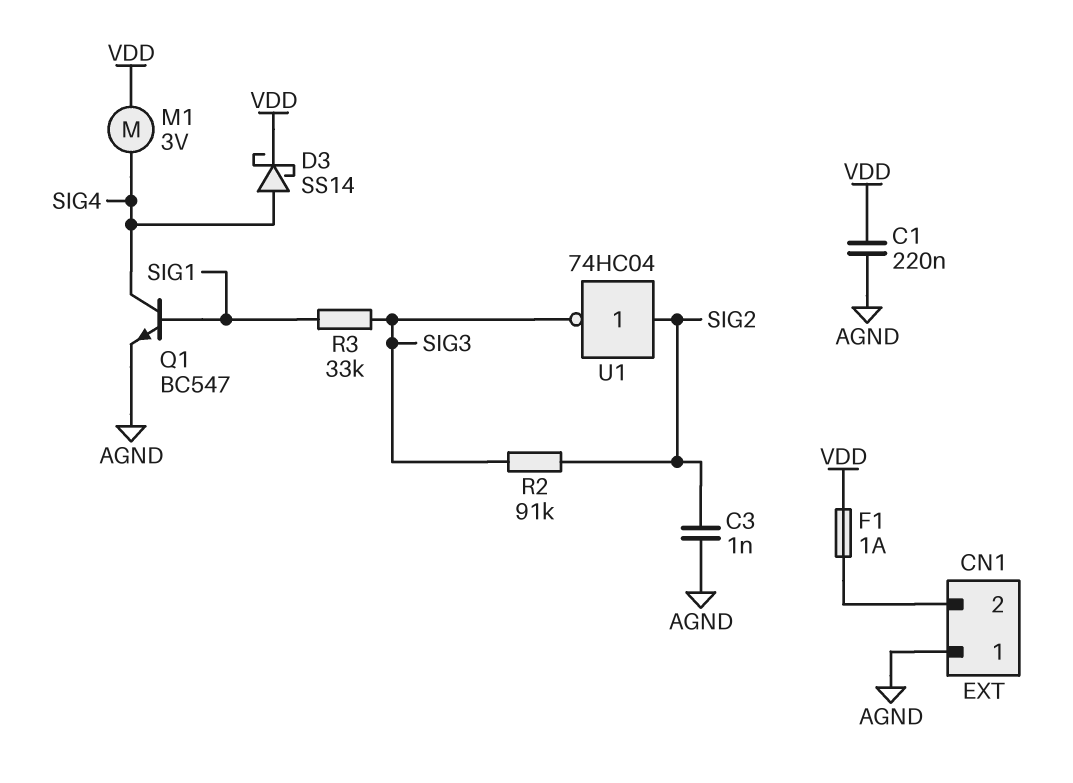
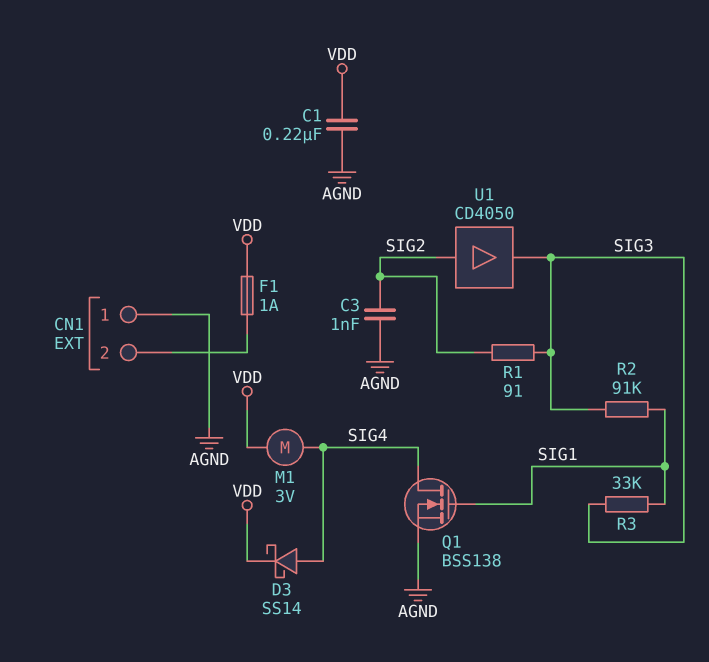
Q1: NPN BC547 (B SIG1, C SIG4, E AGND) -> NMOS BSS138 (G SIG1, D SIG4, S AGND)
R1: none -> 91 (SIG2, SIG3)
R2: 91k (SIG2, SIG3) -> 91k (SIG1, SIG3)
U1: NOT 74HC04 (in SIG2, out SIG3) -> buffer CD4050 (in SIG2, out SIG3)

